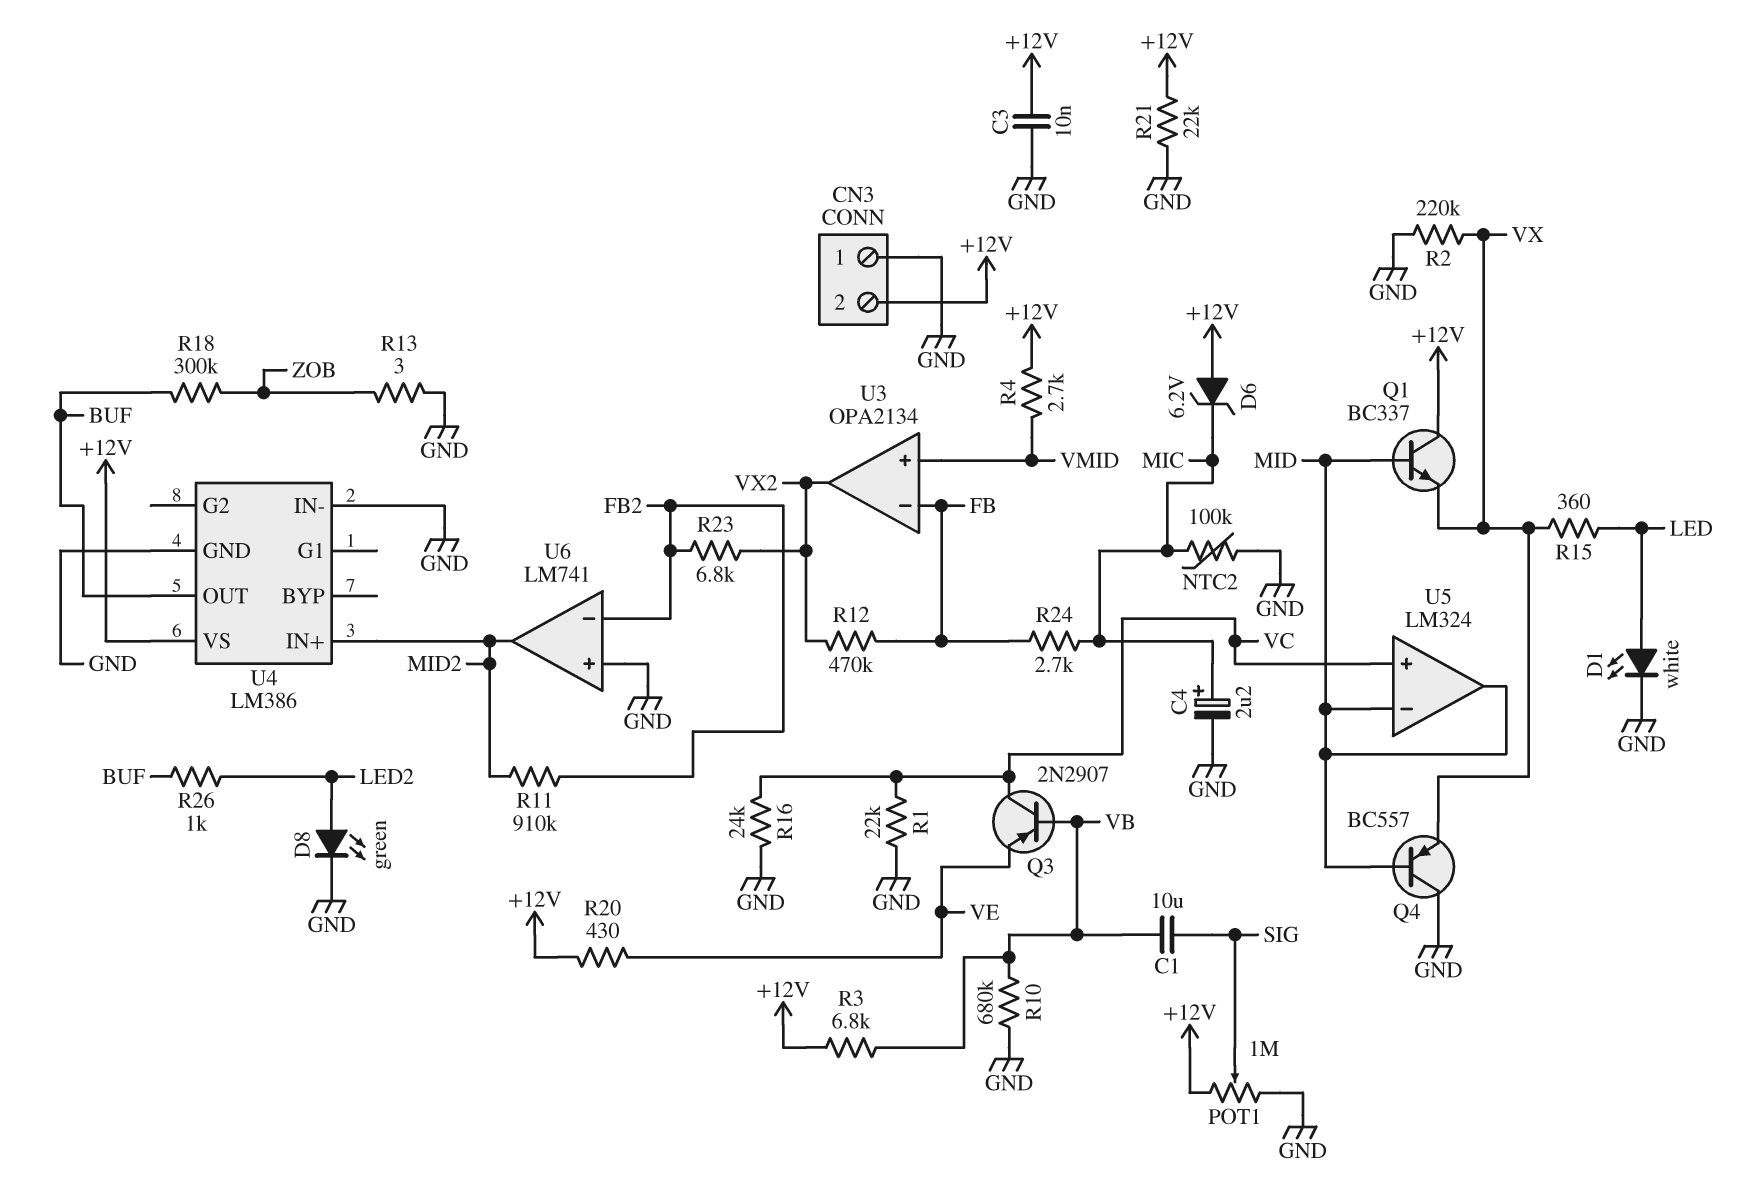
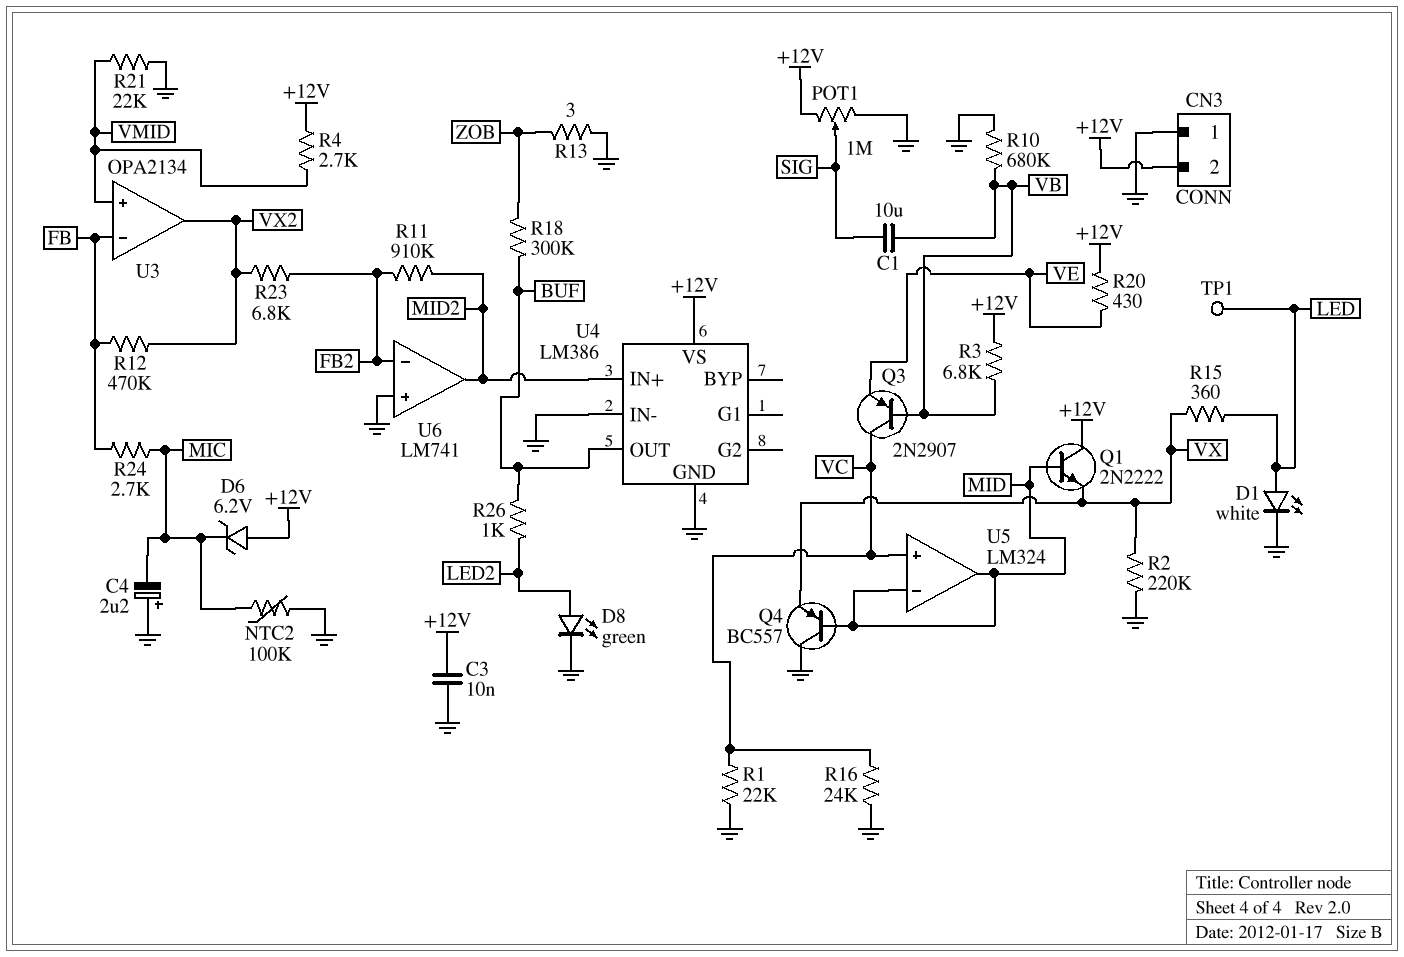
C4: 2.2uF (plus MIC, minus GND) -> 2.2uF (plus GND, minus MIC)
Q1: NPN BC337 (B MID, C +12V, E VX) -> NPN 2N2222 (B MID, C +12V, E VX)
R21: 22k (+12V, GND) -> 22k (GND, VMID)
TP1: none -> test point (LED)

